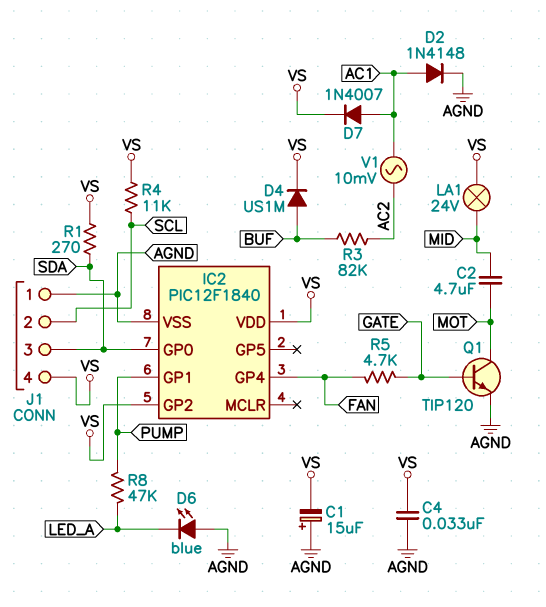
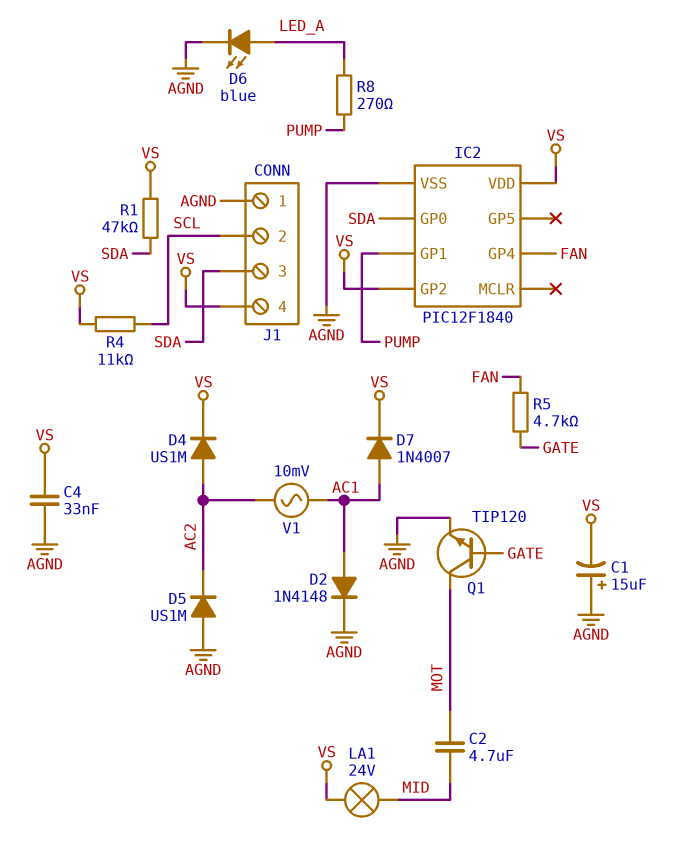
D4: diode US1M (A BUF, K VS) -> diode US1M (A AC2, K VS)
D5: none -> diode US1M (A AGND, K AC2)
D6: LED blue (A AGND, K LED_A) -> LED blue (A LED_A, K AGND)
R1: 270 (SDA, VS) -> 47k (SDA, VS)
R3: 82k (AC2, BUF) -> none
R8: 47k (LED_A, PUMP) -> 270 (LED_A, PUMP)

